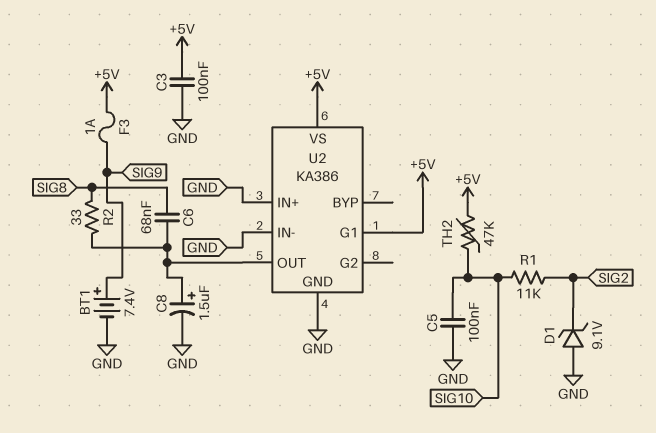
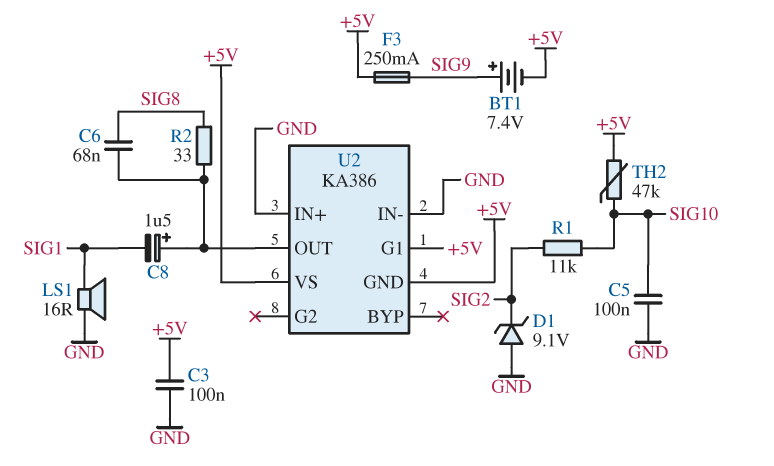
BT1: 7.4V (plus SIG9, minus GND) -> 7.4V (plus SIG9, minus +5V)
C8: 1.5uF (plus U2/OUT, minus GND) -> 1.5uF (plus U2/OUT, minus SIG1)
F3: 1A (+5V, SIG9) -> 250mA (+5V, SIG9)
LS1: none -> speaker 16R (GND, SIG1)
U2 pin GND: GND -> +5V

